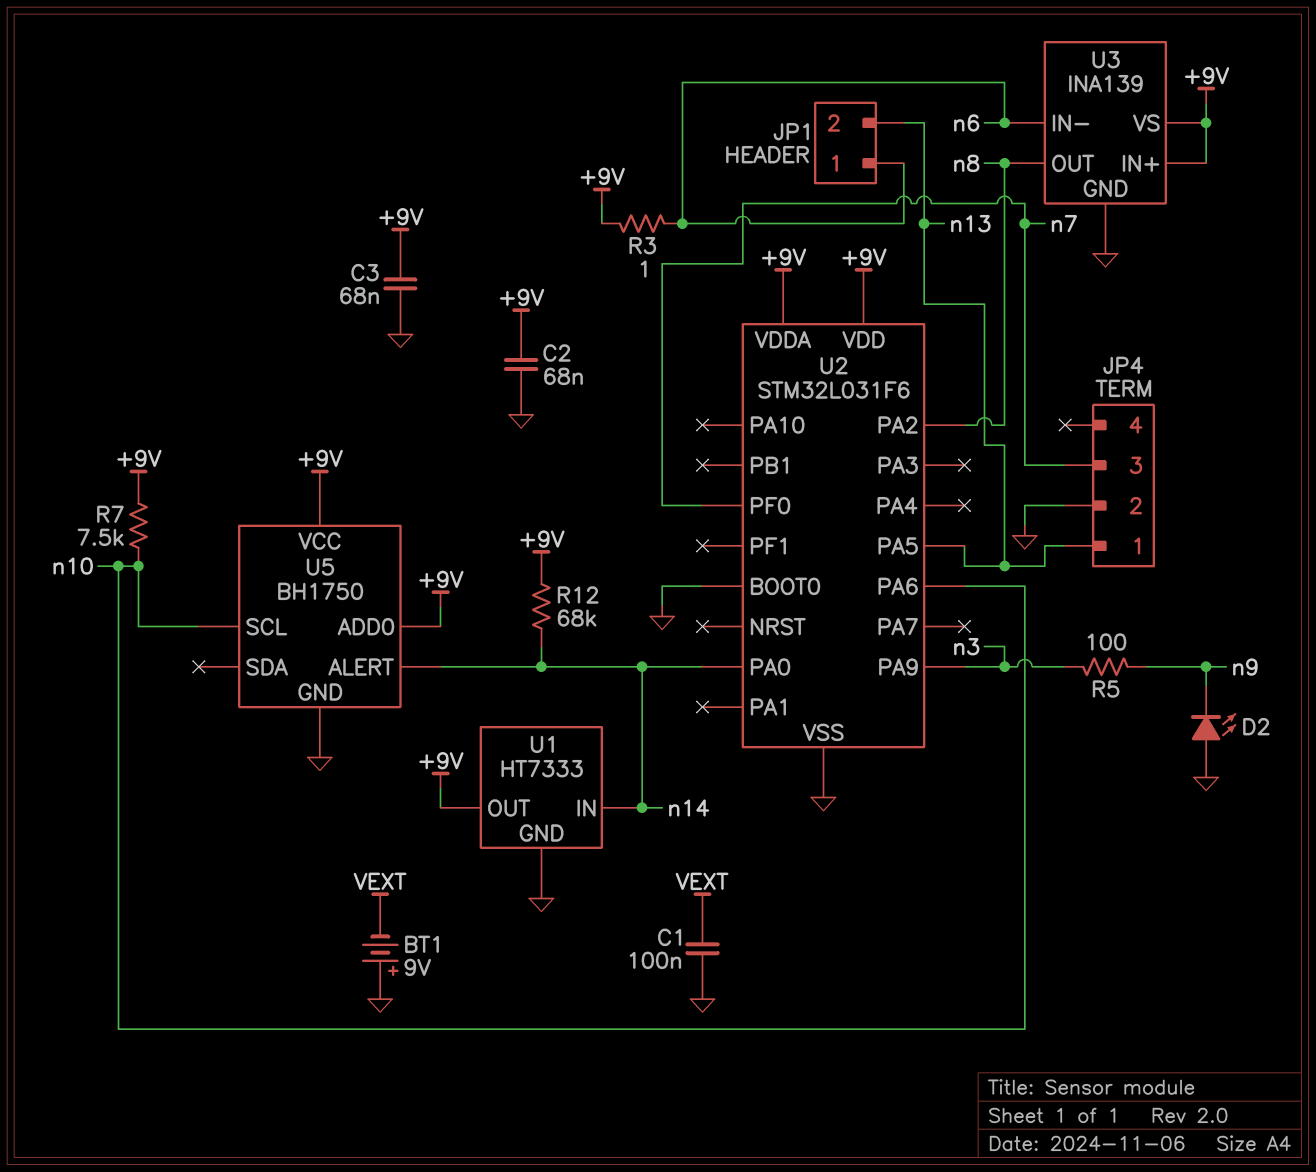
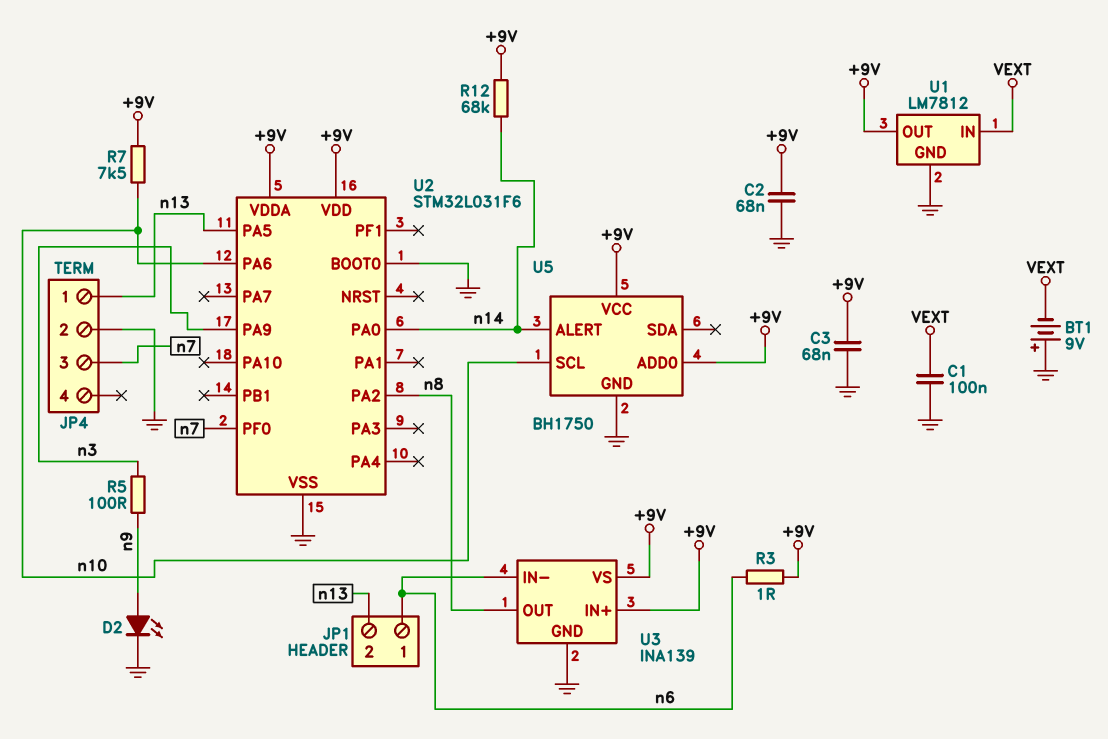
D2: LED (A GND, K n9) -> LED (A n9, K GND)
U1: HT7333 -> LM7812
U1 pin IN: n14 -> VEXT

